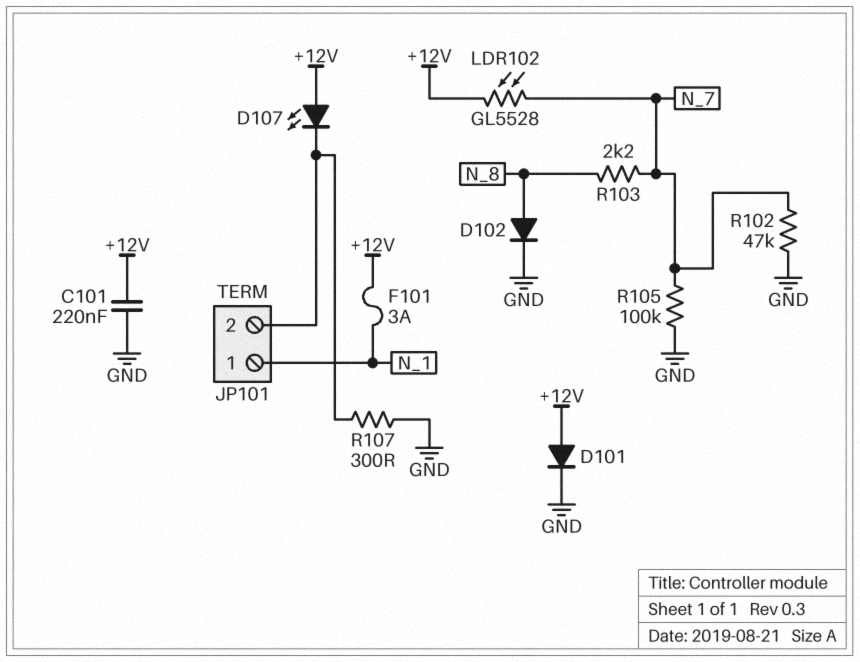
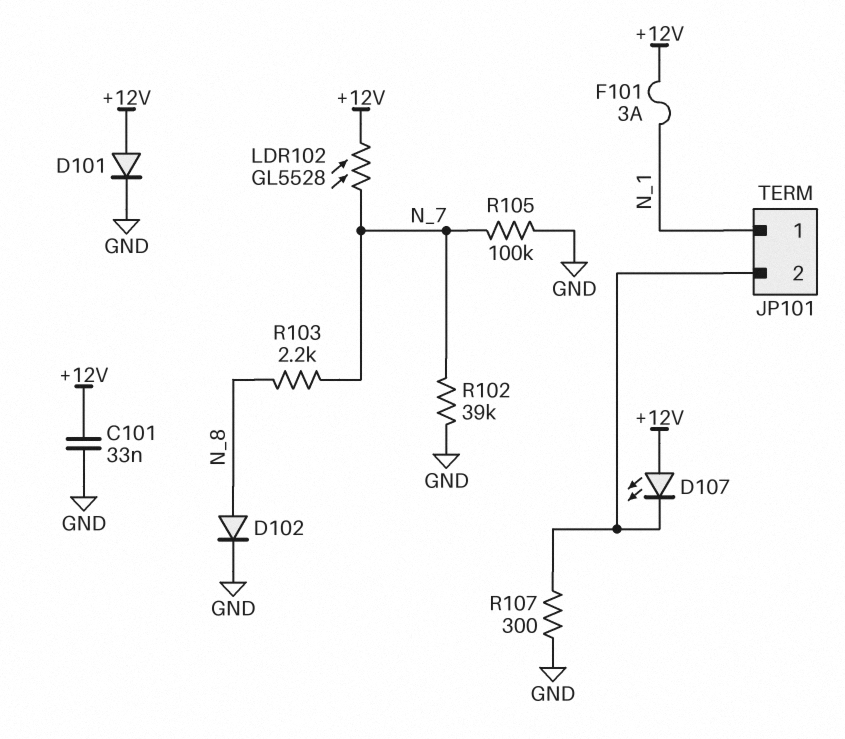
C101: 220nF (+12V, GND) -> 33nF (+12V, GND)
R102: 47k (GND, N_7) -> 39k (GND, N_7)

